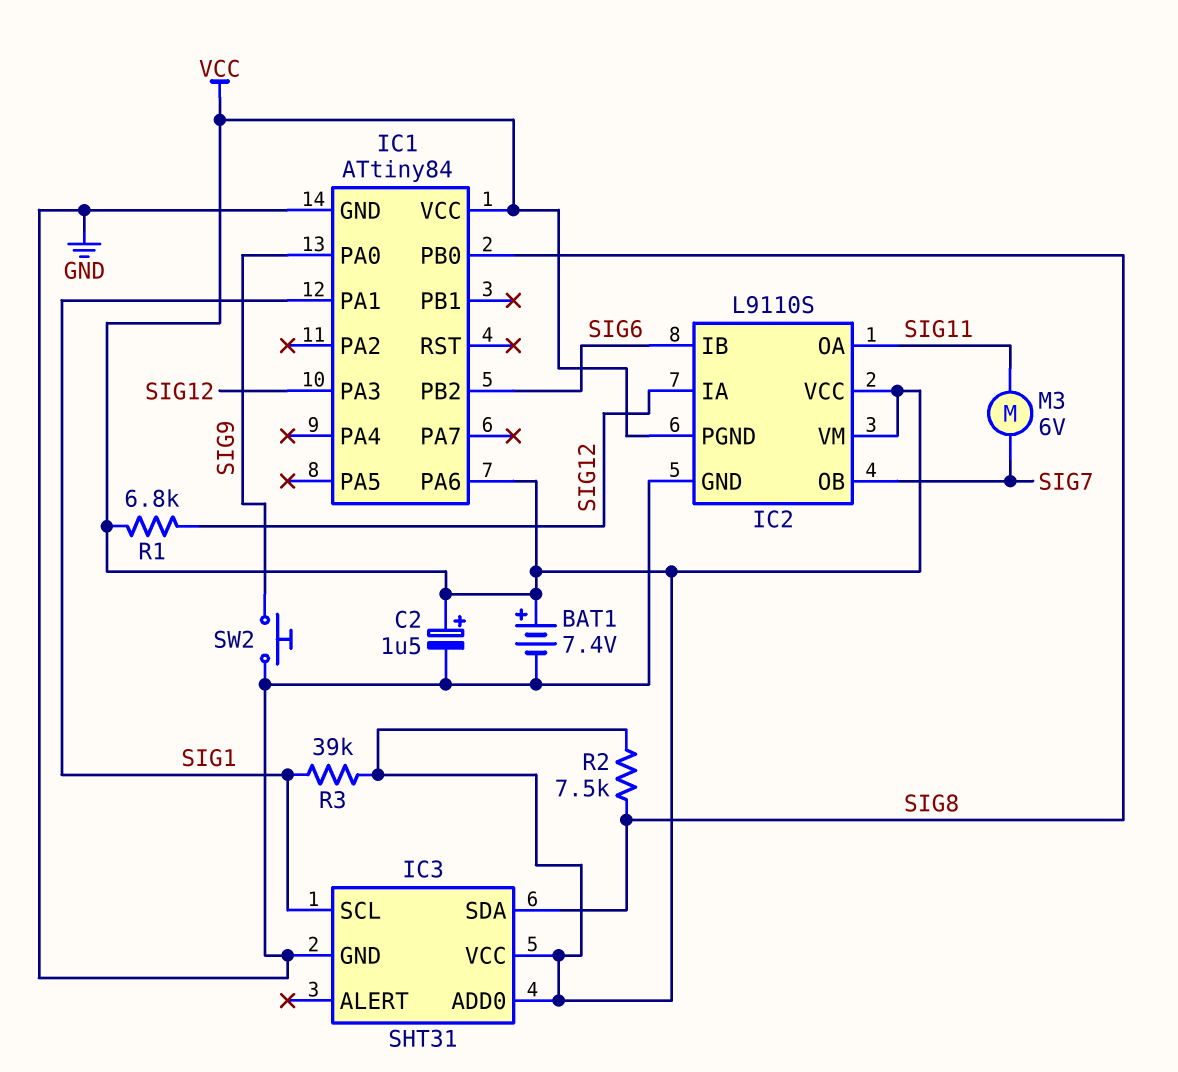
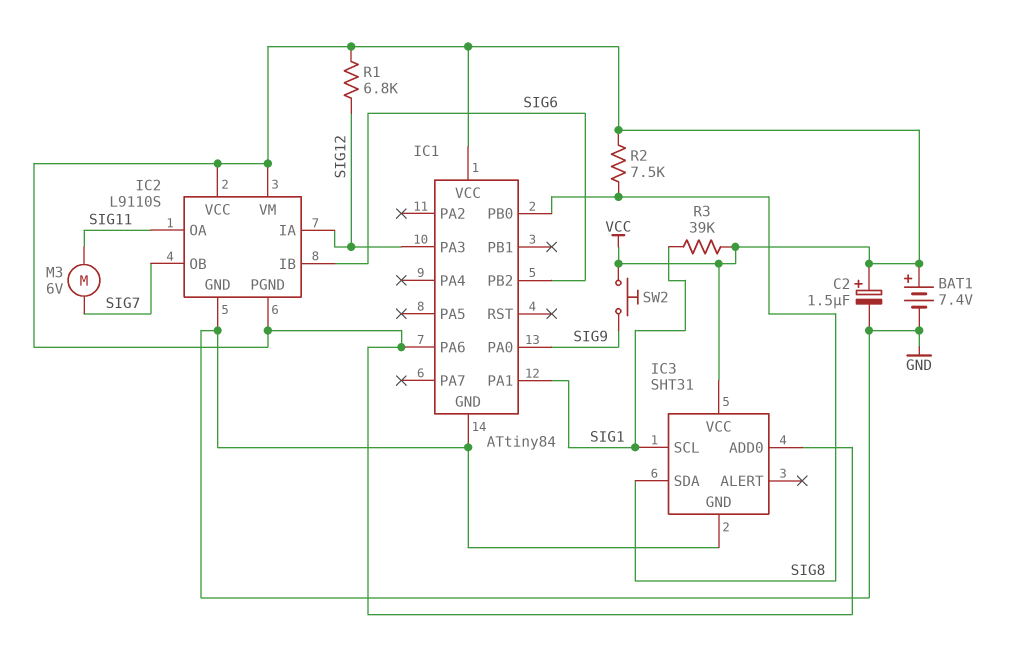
SW2: button (GND, SIG9) -> button (SIG9, VCC)

